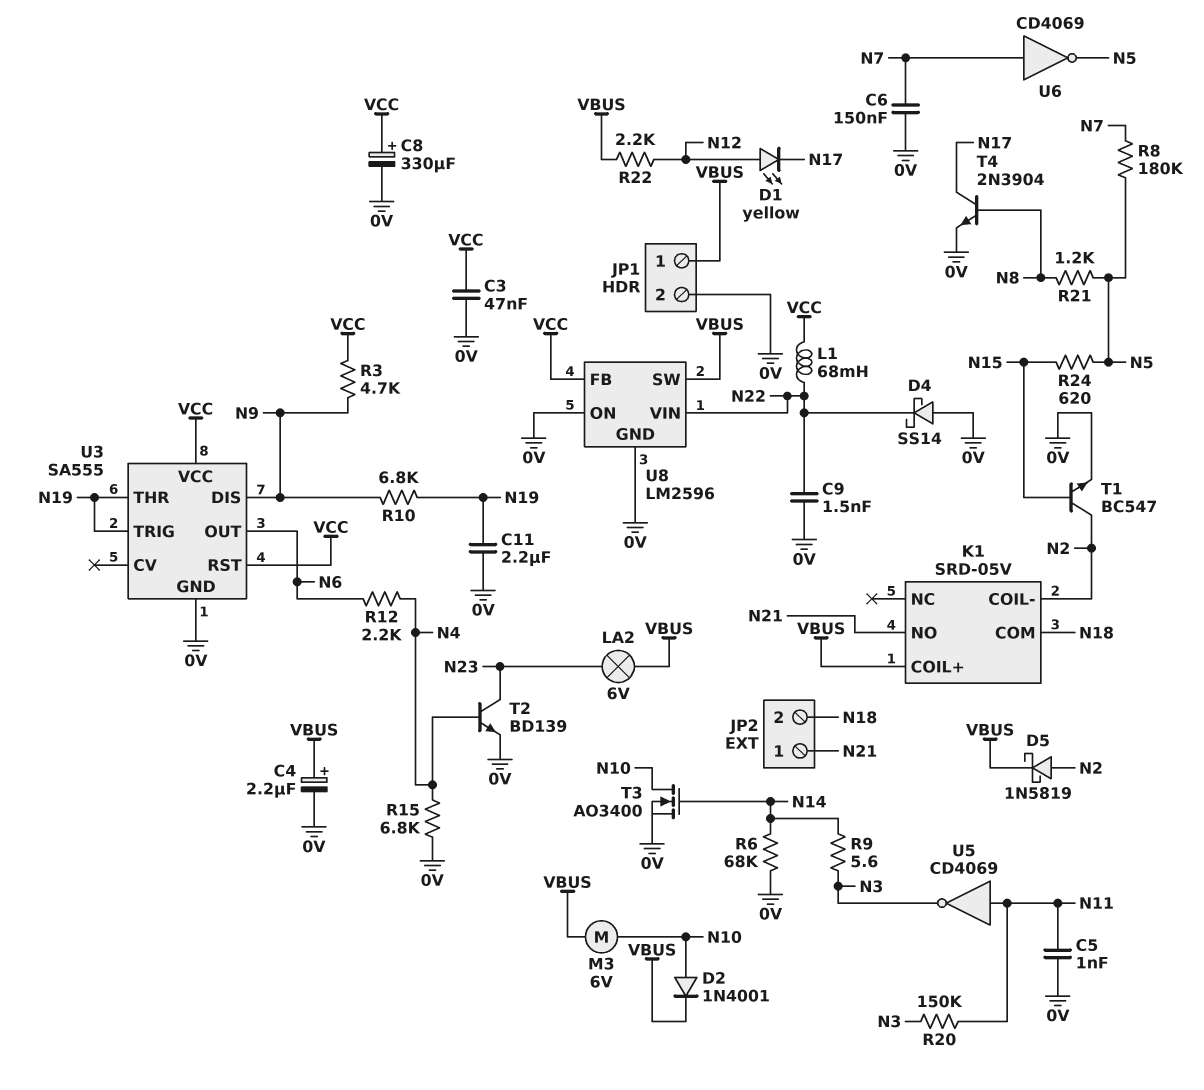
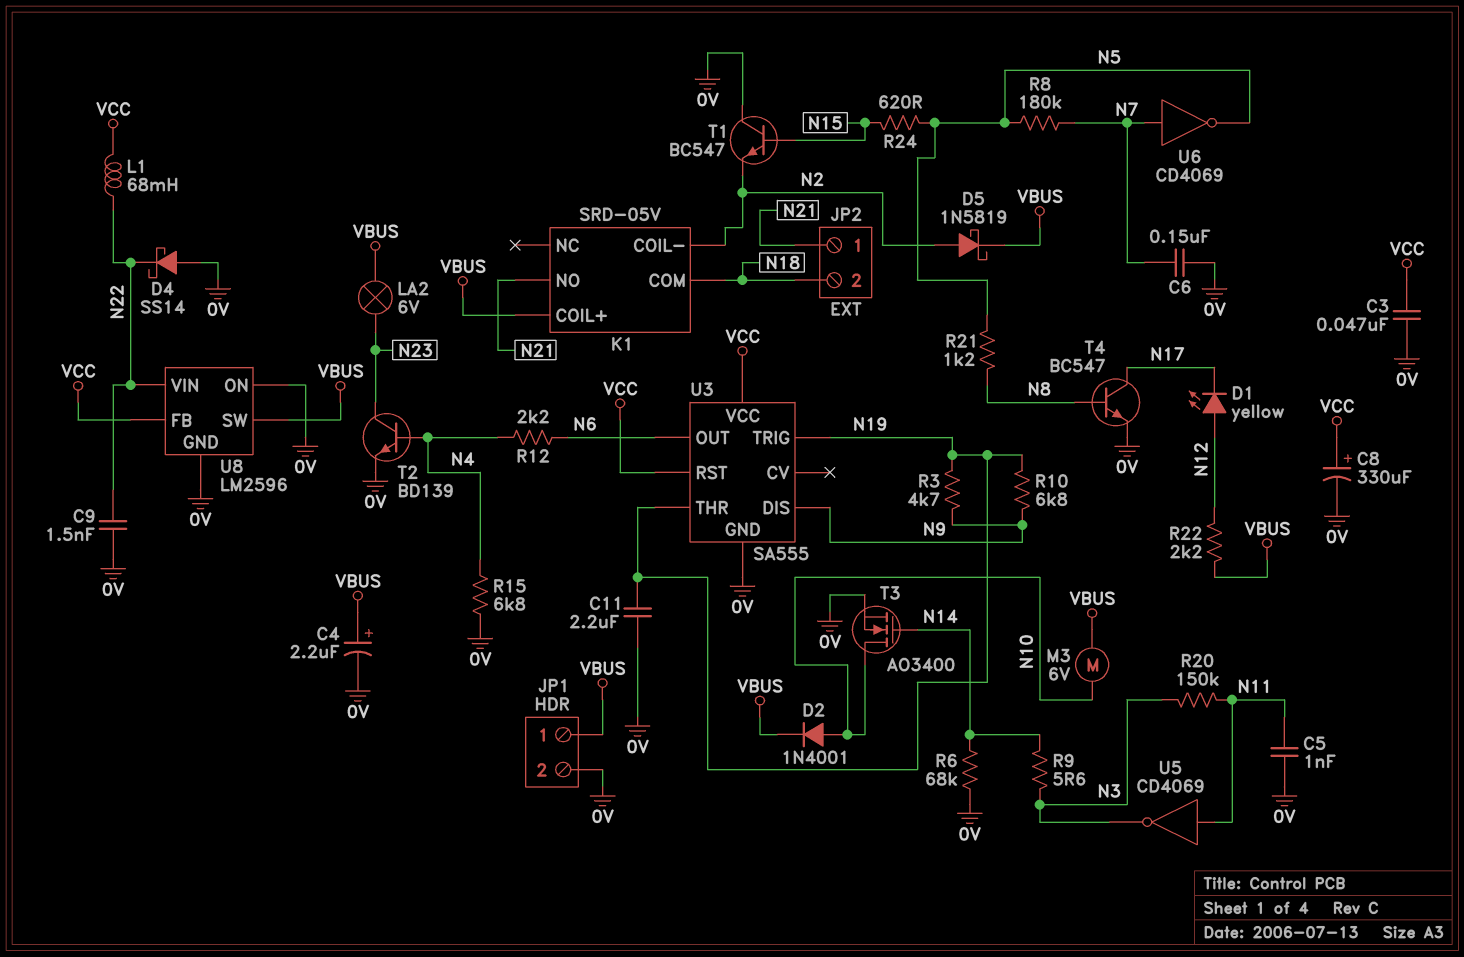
R3: 4.7k (N9, VCC) -> 4.7k (N9, N19)
T1: NPN BC547 (B N15, C N2, E 0V) -> NPN BC547 (B N15, C 0V, E N2)
T4: NPN 2N3904 (B N8, C N17, E 0V) -> NPN BC547 (B N8, C N17, E 0V)

